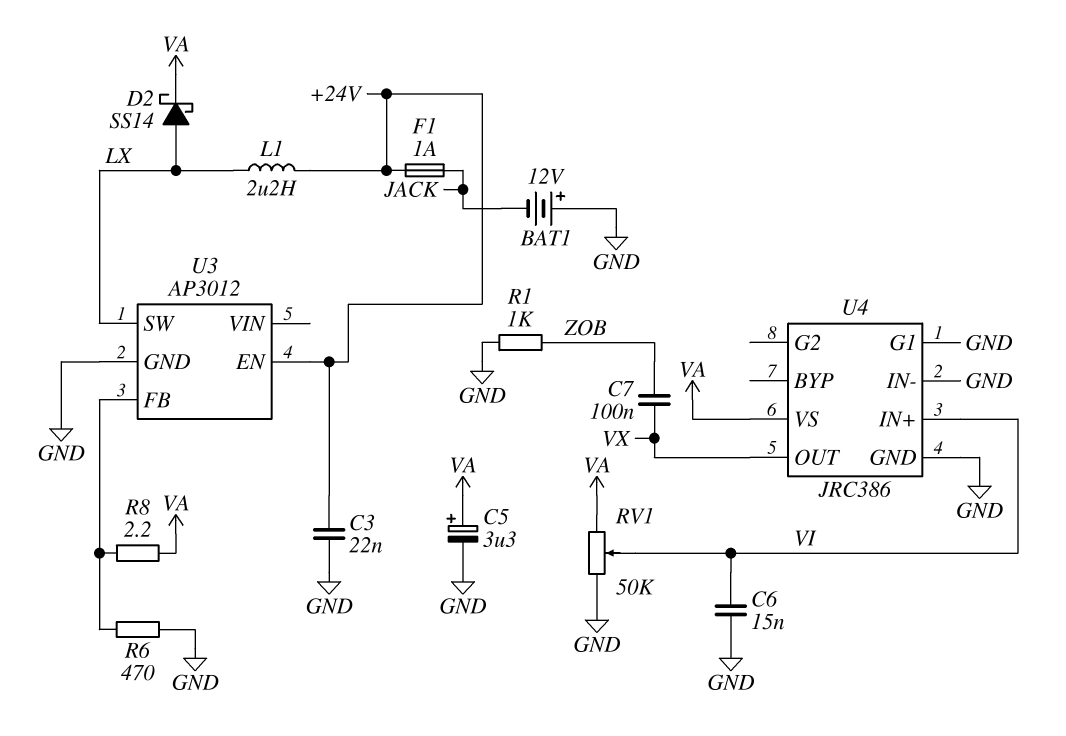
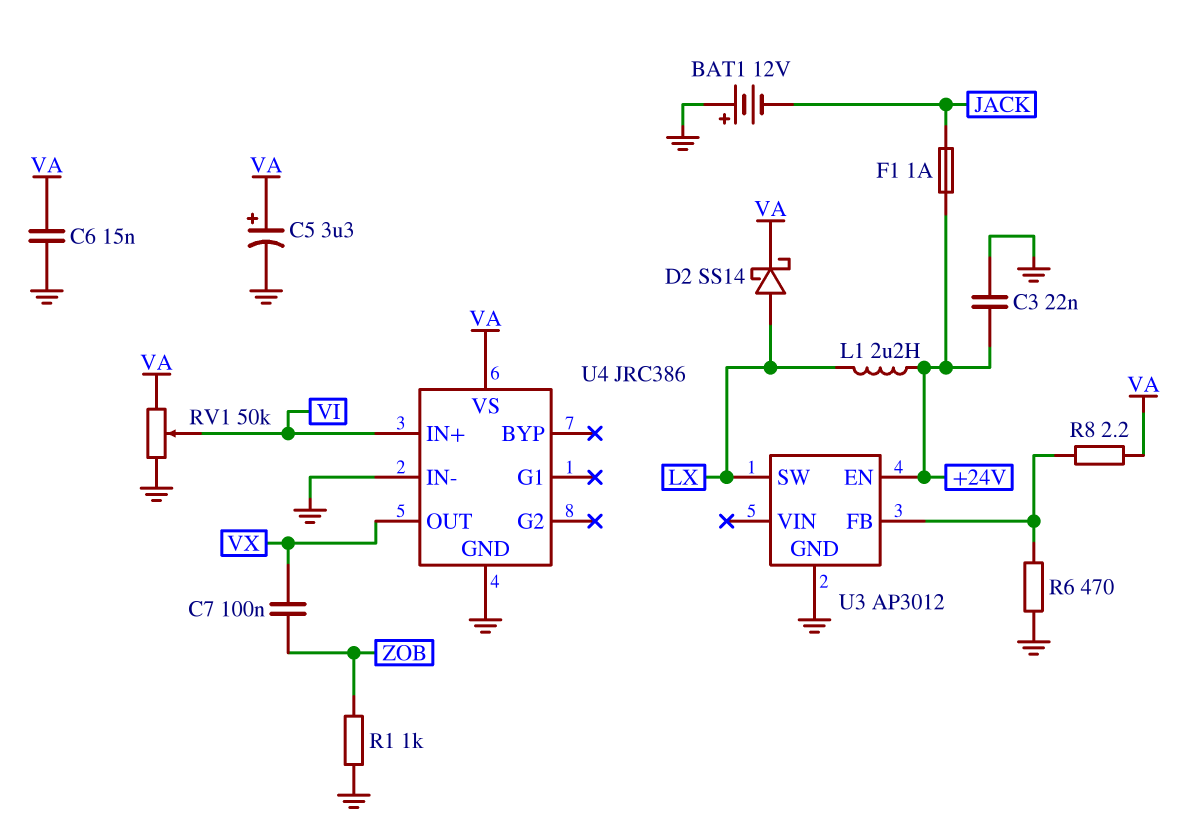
C6: 15nF (GND, VI) -> 15nF (GND, VA)
U4 pin G1: GND -> none

